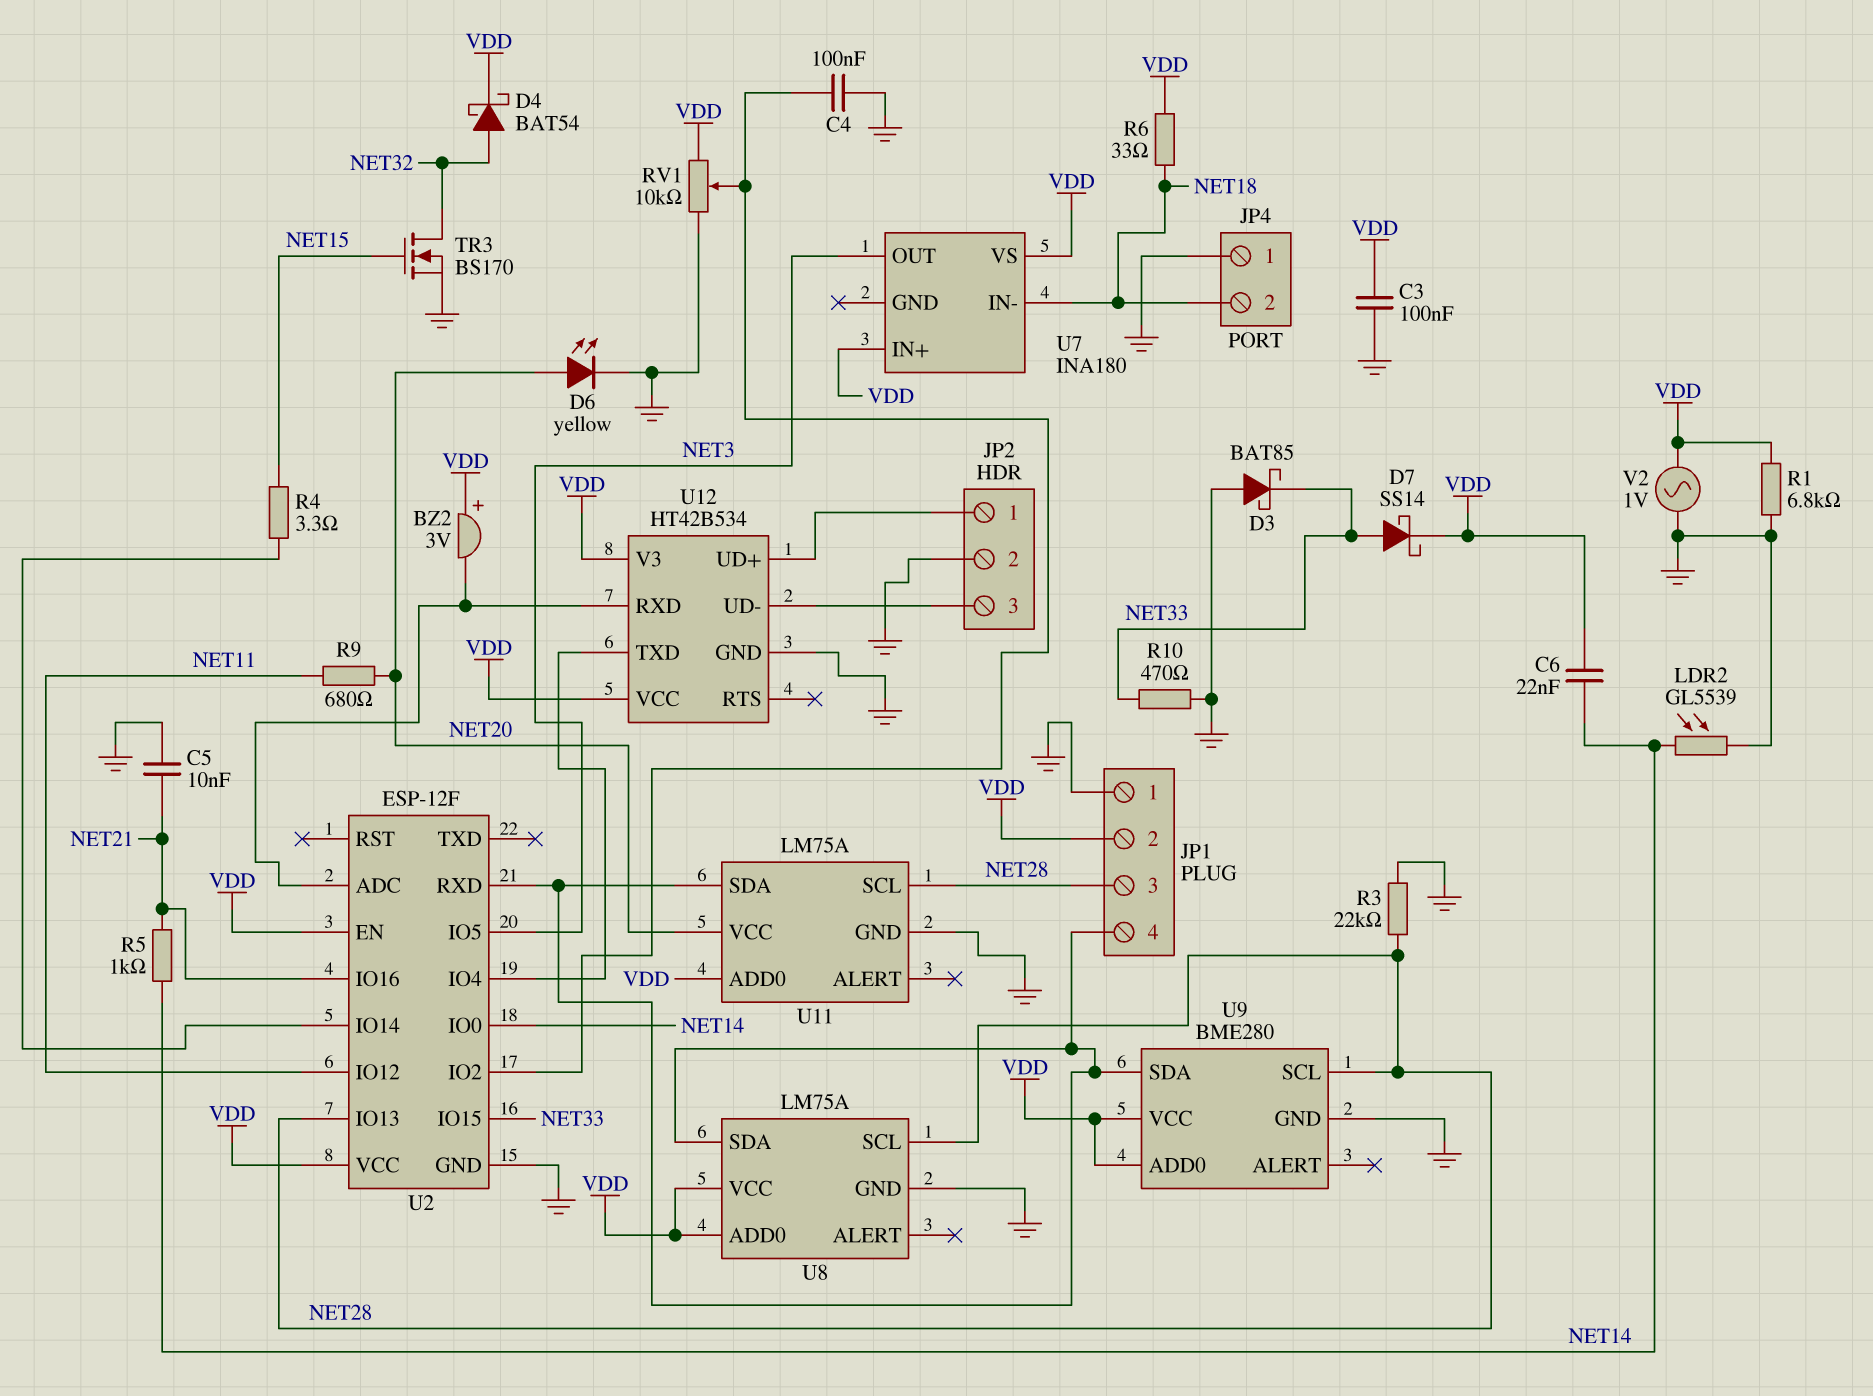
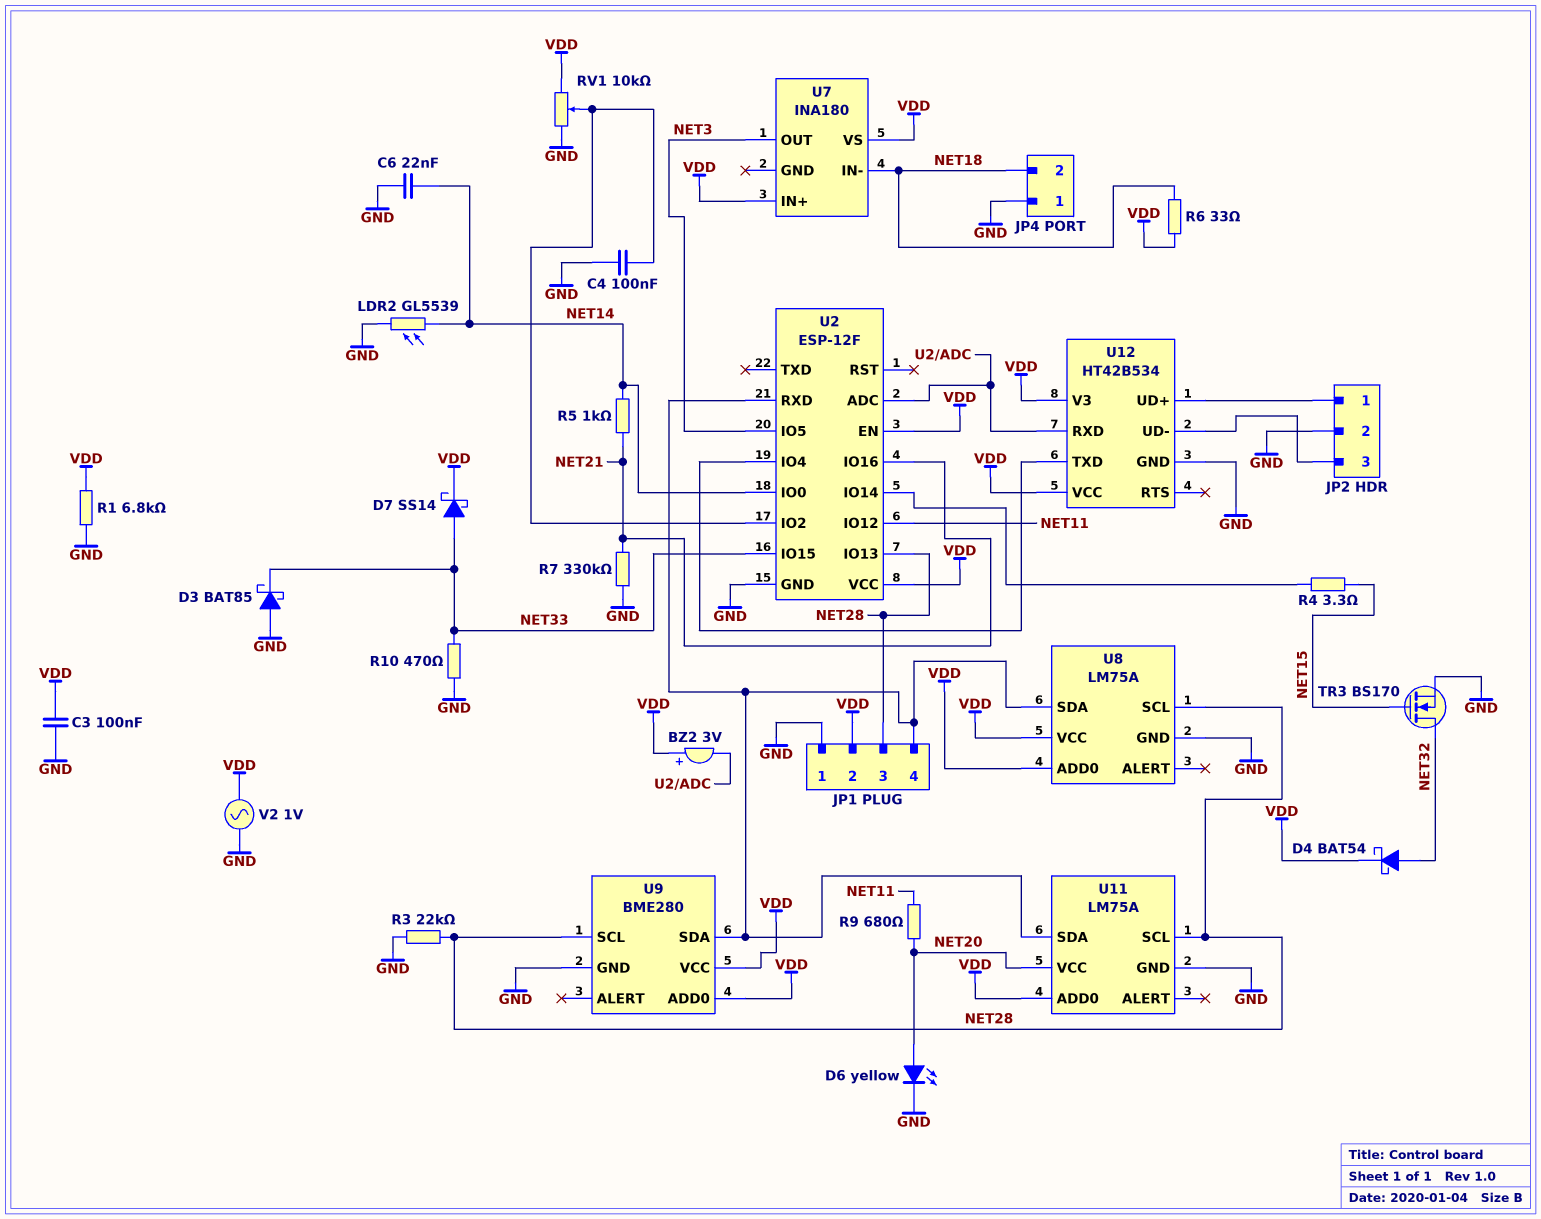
C5: 10nF (GND, NET21) -> none
C6: 22nF (NET14, VDD) -> 22nF (GND, NET14)
R7: none -> 330k (GND, NET21)

